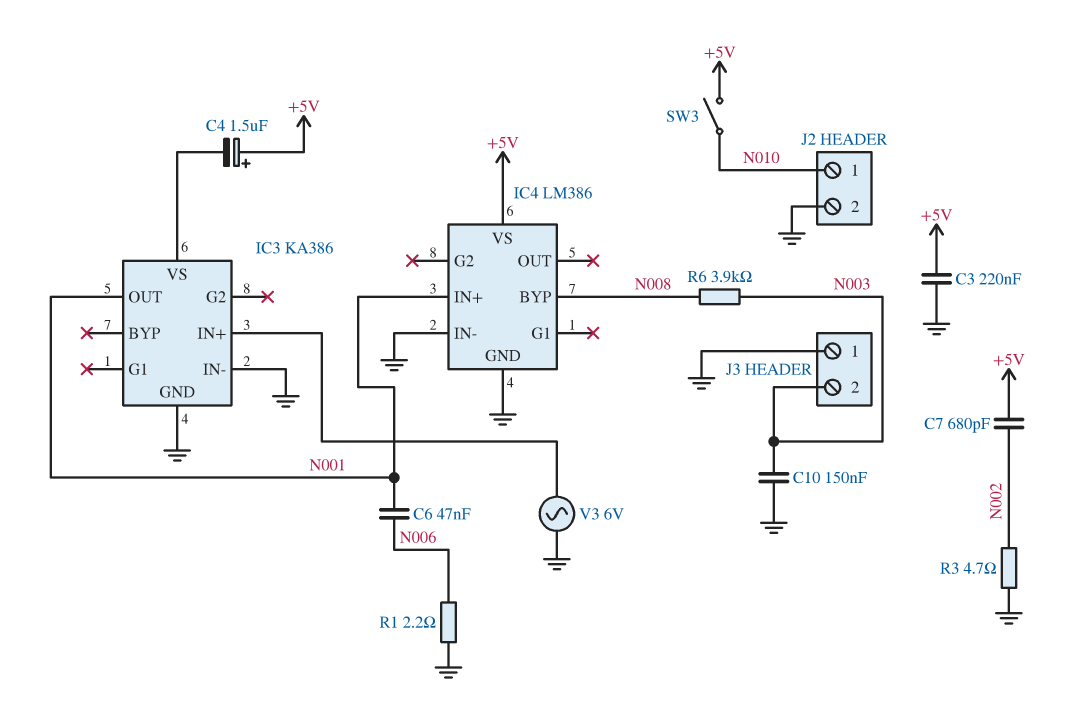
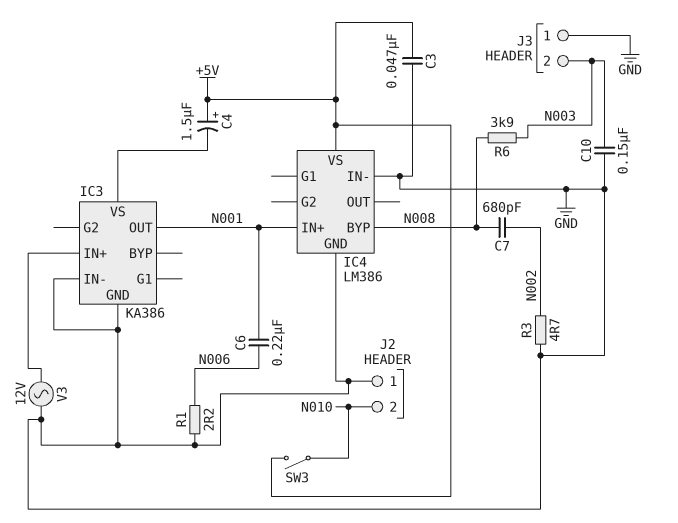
C3: 220nF (+5V, GND) -> 47nF (+5V, GND)
C6: 47nF (N001, N006) -> 220nF (N001, N006)
C7: 680pF (+5V, N002) -> 680pF (N002, N008)
J2 pin 1: N010 -> GND
J2 pin 2: GND -> N010
V3: AC 6V (GND, IC3/IN+) -> AC 12V (GND, IC3/IN+)

